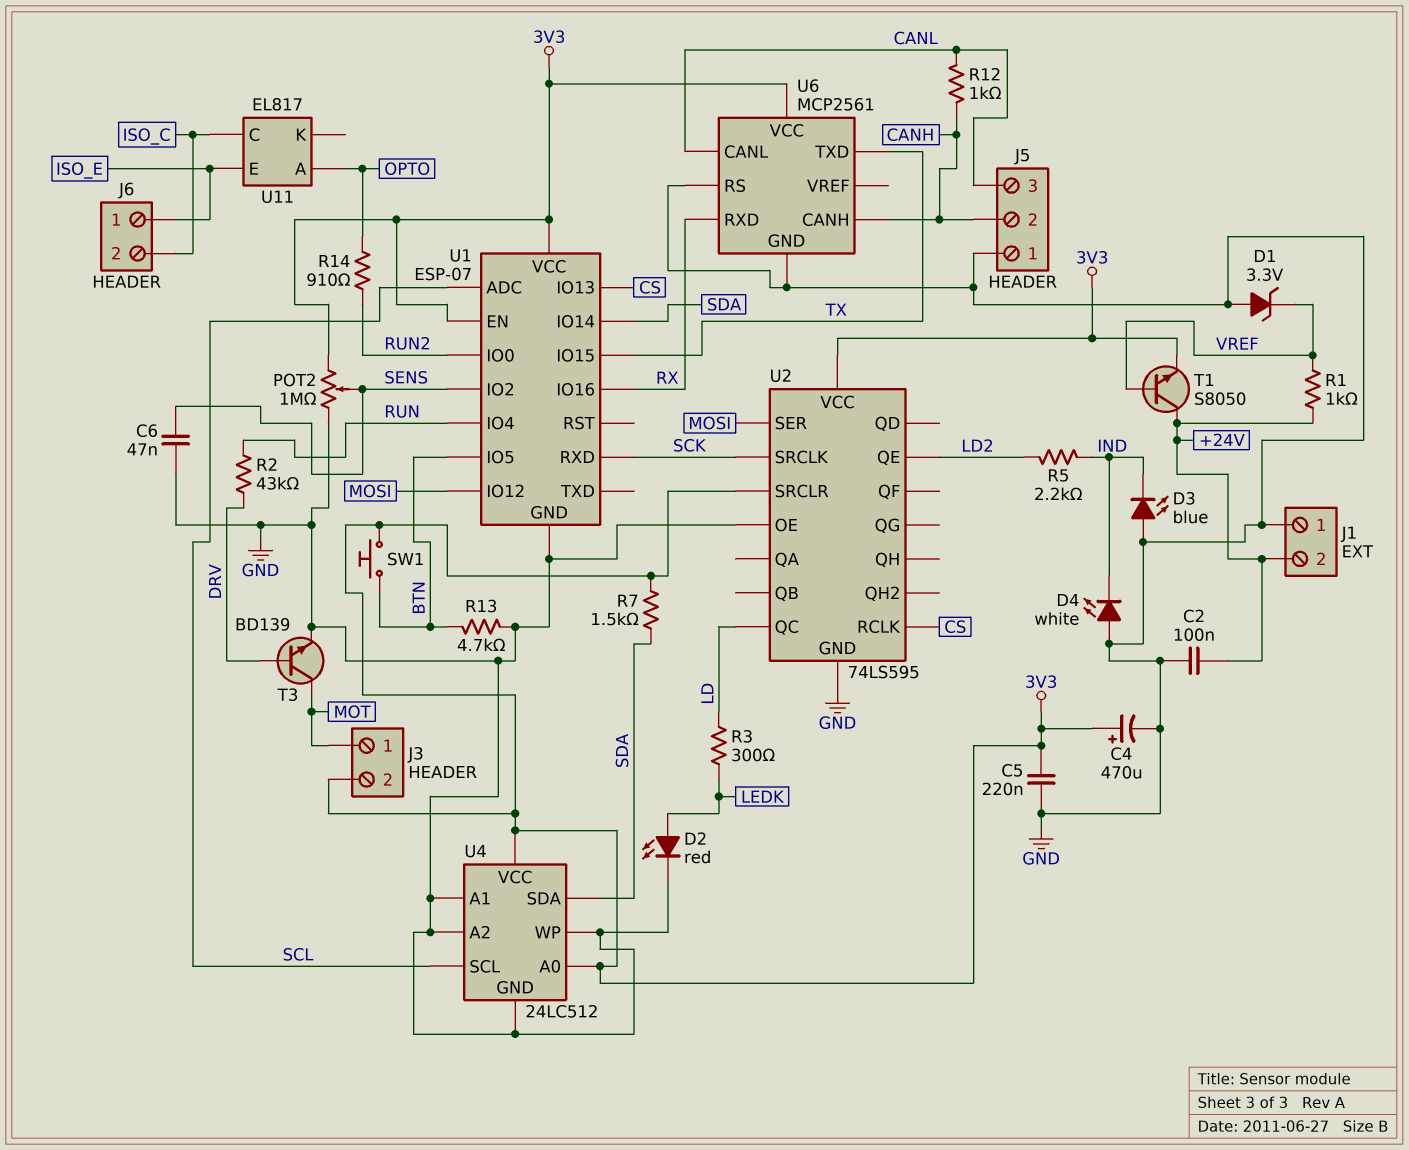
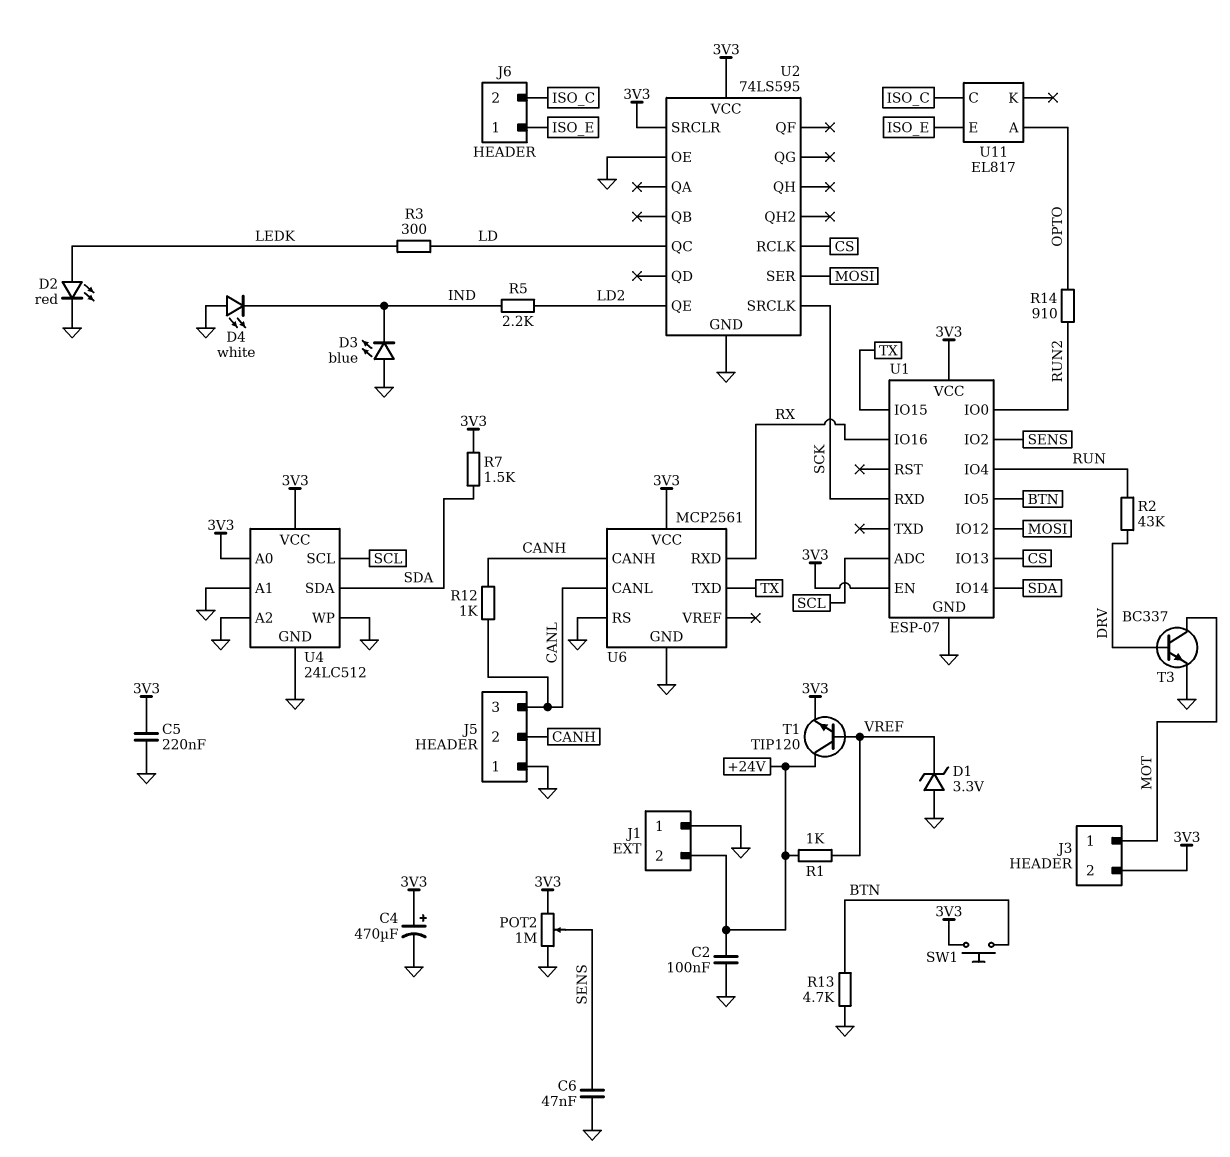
T1: NPN S8050 (B VREF, C +24V, E 3V3) -> NPN TIP120 (B VREF, C +24V, E 3V3)
T3: NPN BD139 (B DRV, C MOT, E GND) -> NPN BC337 (B DRV, C MOT, E GND)

